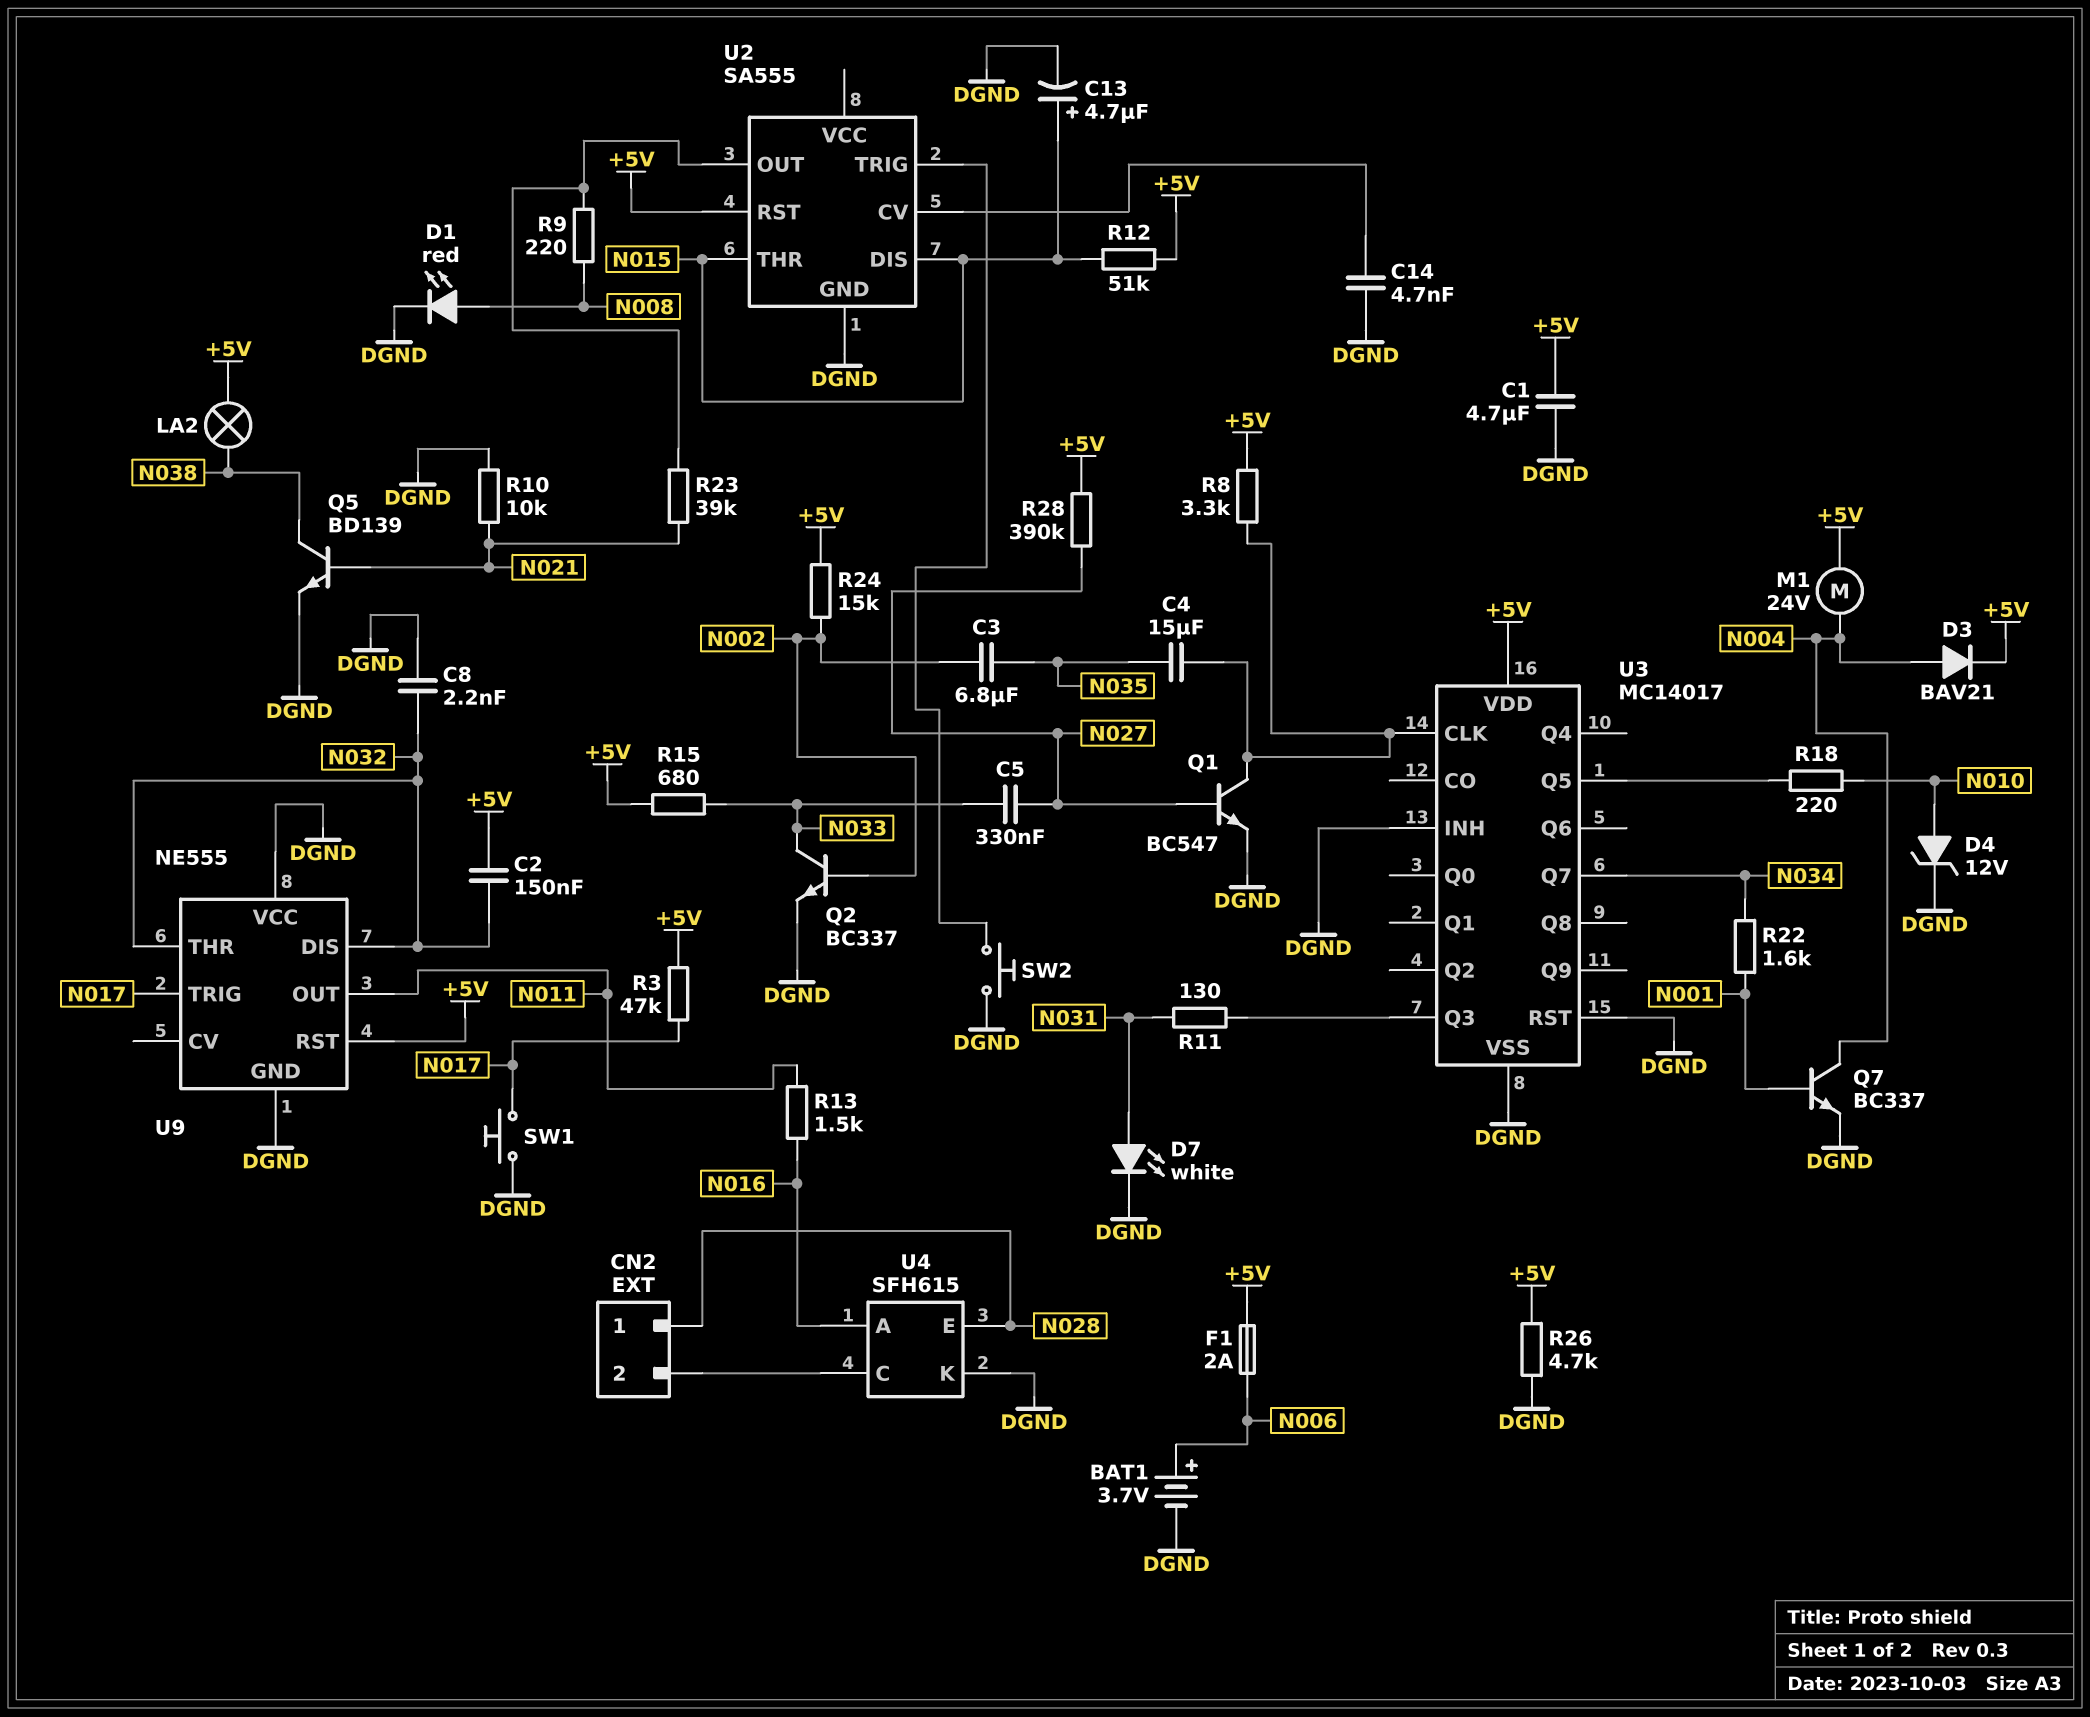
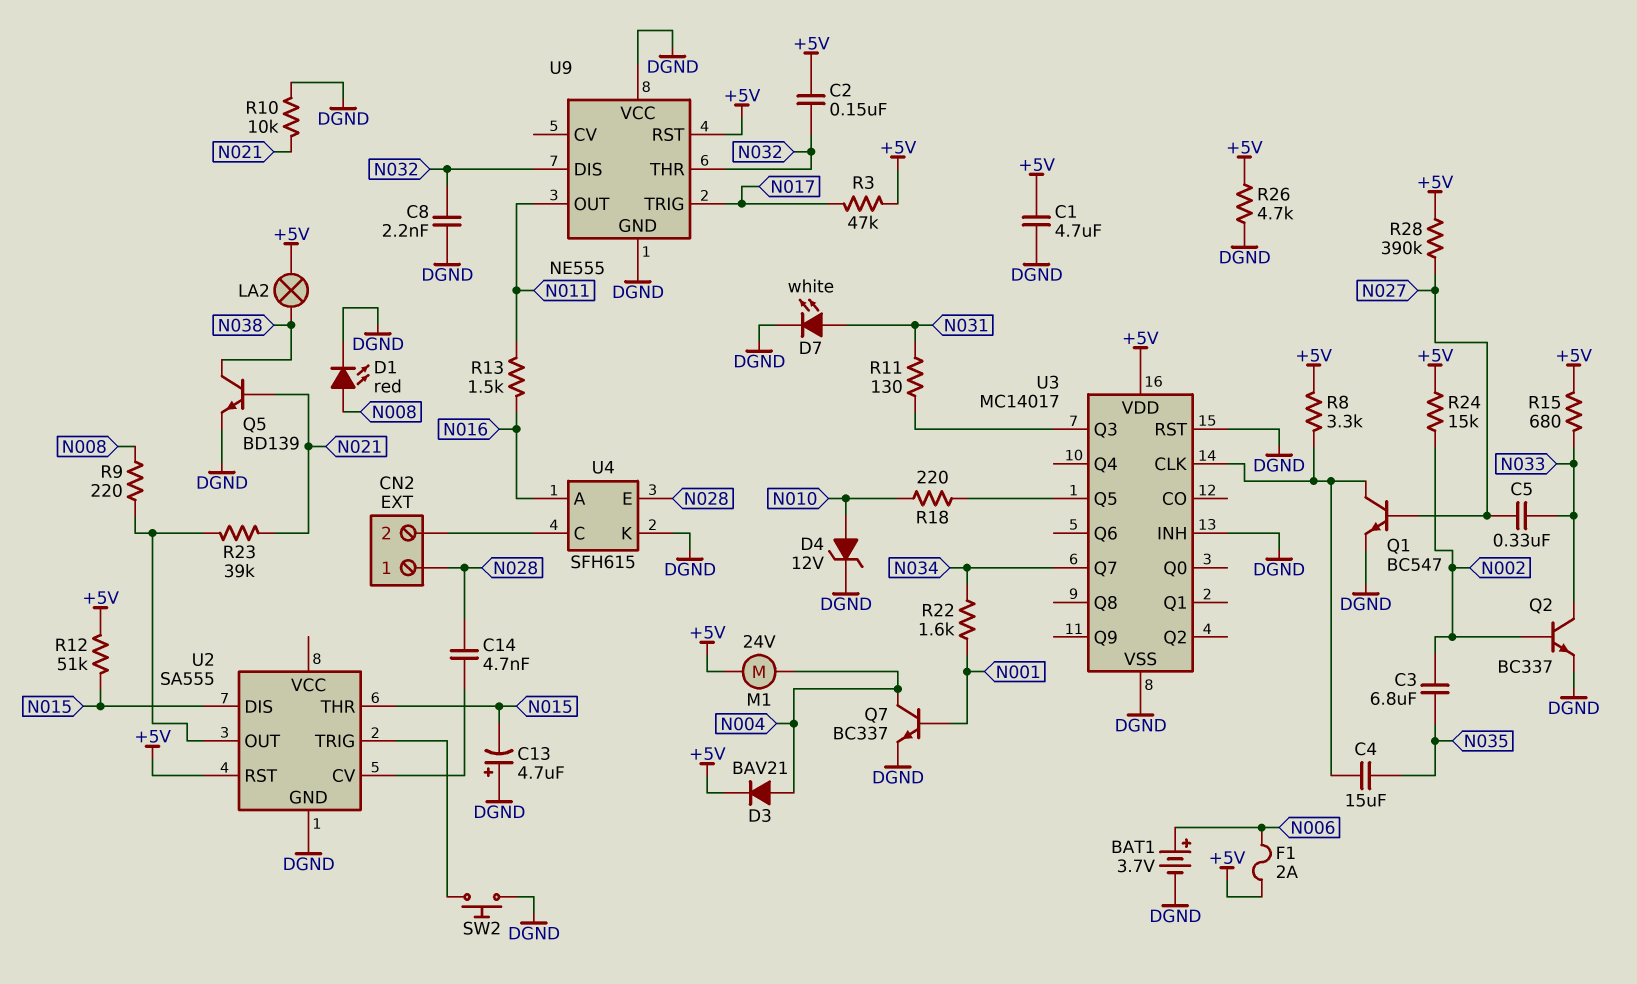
C13: 4.7uF (plus N015, minus DGND) -> 4.7uF (plus DGND, minus N015)
C14: 4.7nF (DGND, U2/CV) -> 4.7nF (N028, U2/CV)
SW1: button (DGND, N017) -> none

